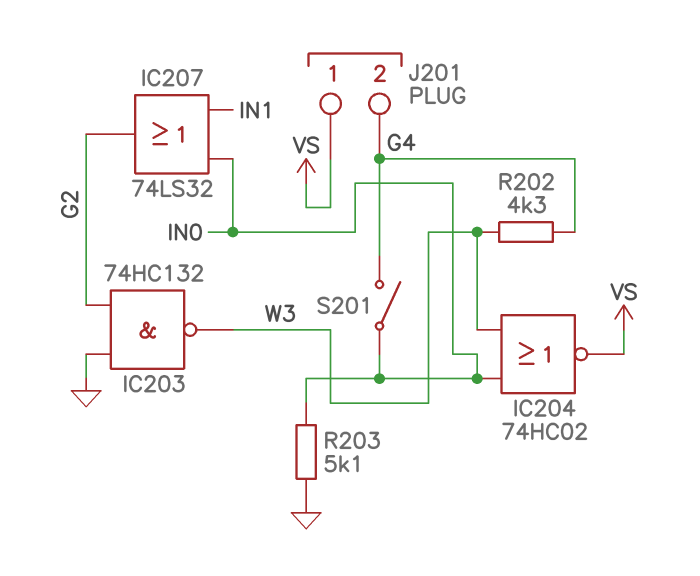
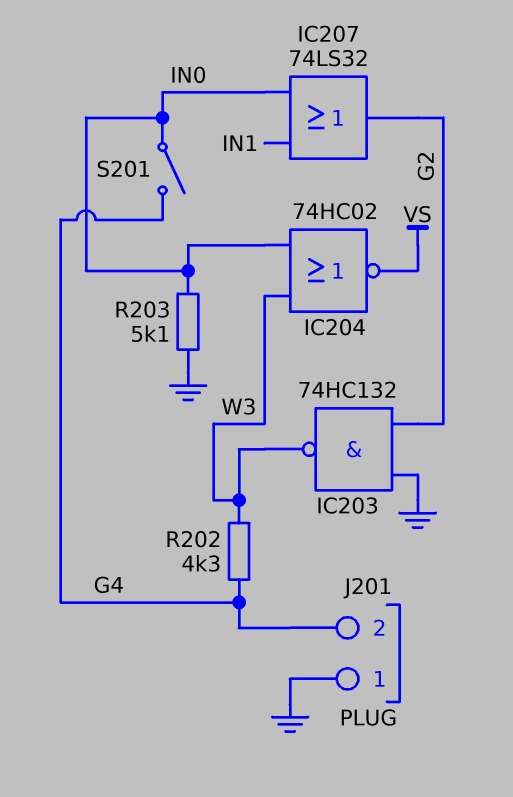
J201 pin 1: VS -> GND

